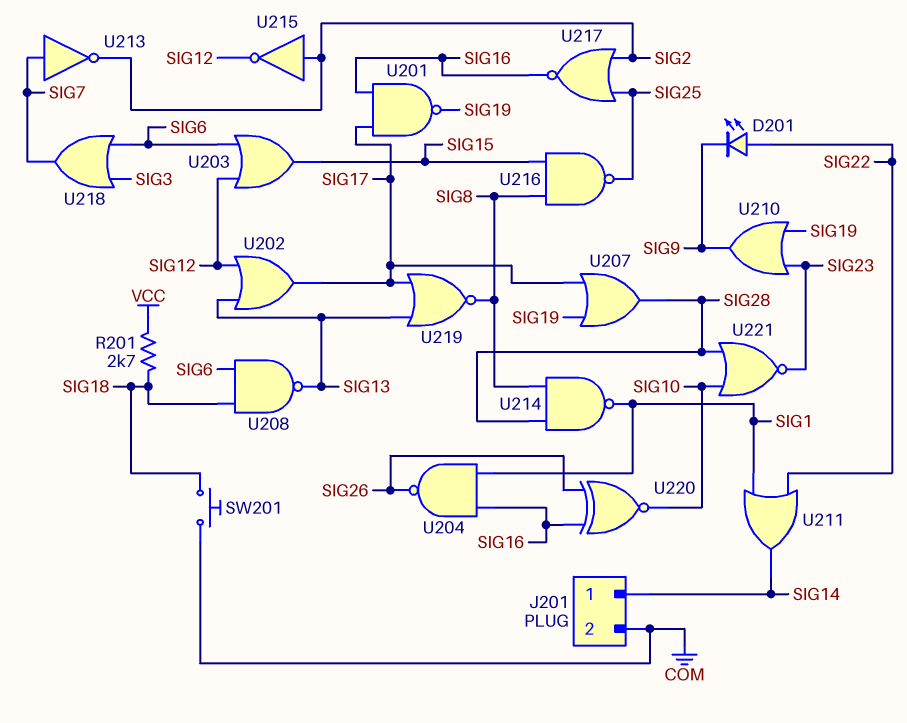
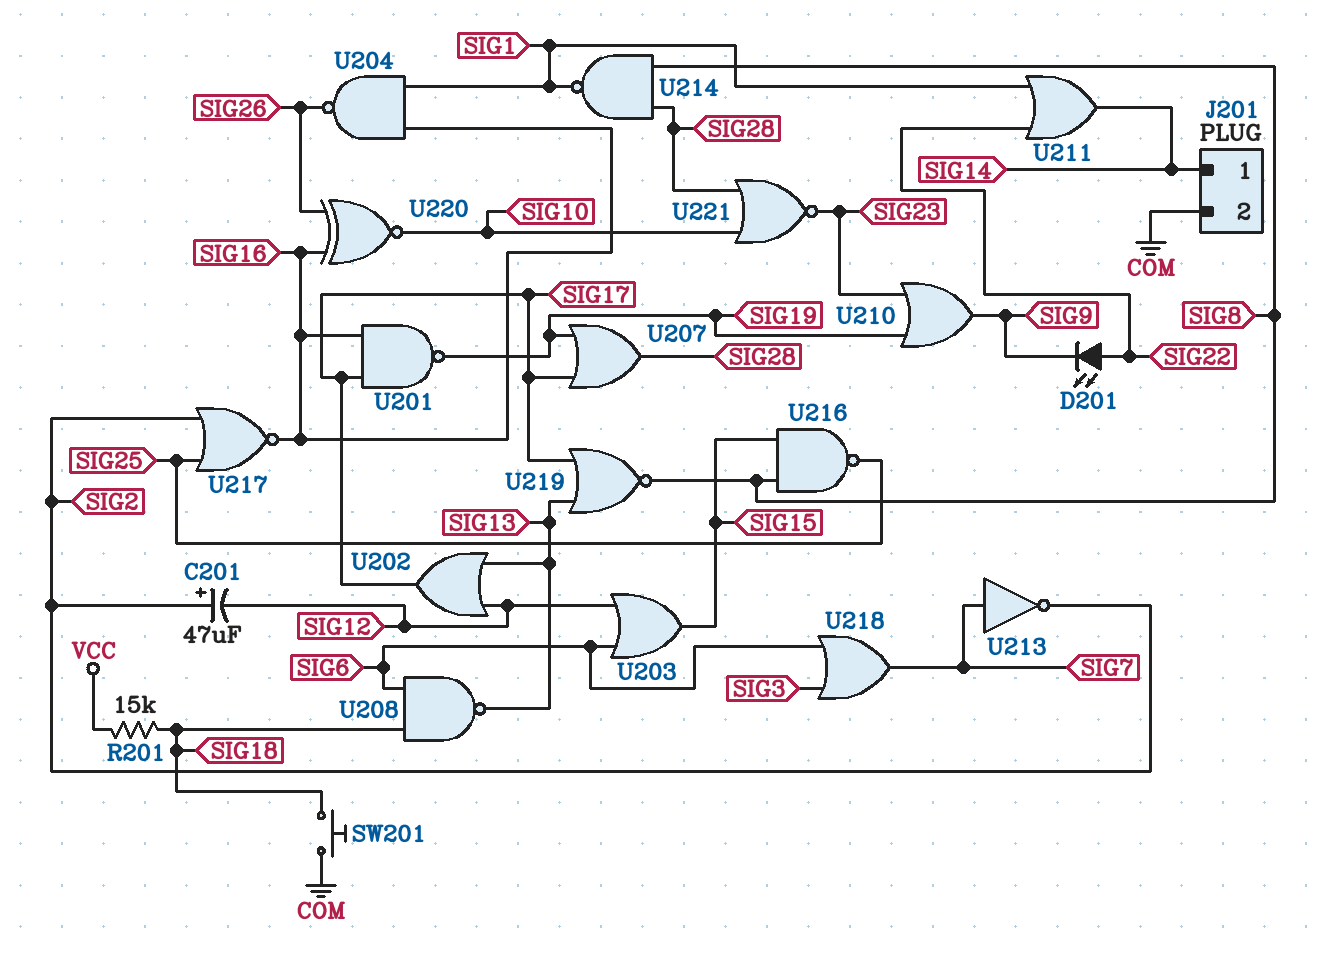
C201: none -> 47uF (plus SIG2, minus SIG12)
R201: 2.7k (SIG18, VCC) -> 15k (SIG18, VCC)
U215: NOT (in SIG2, out SIG12) -> none

